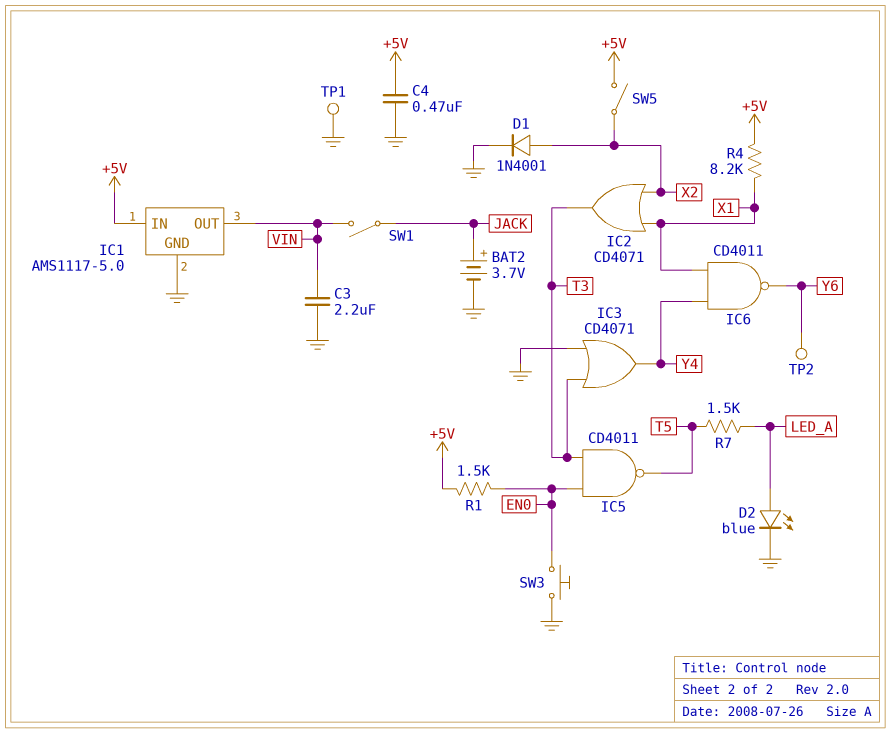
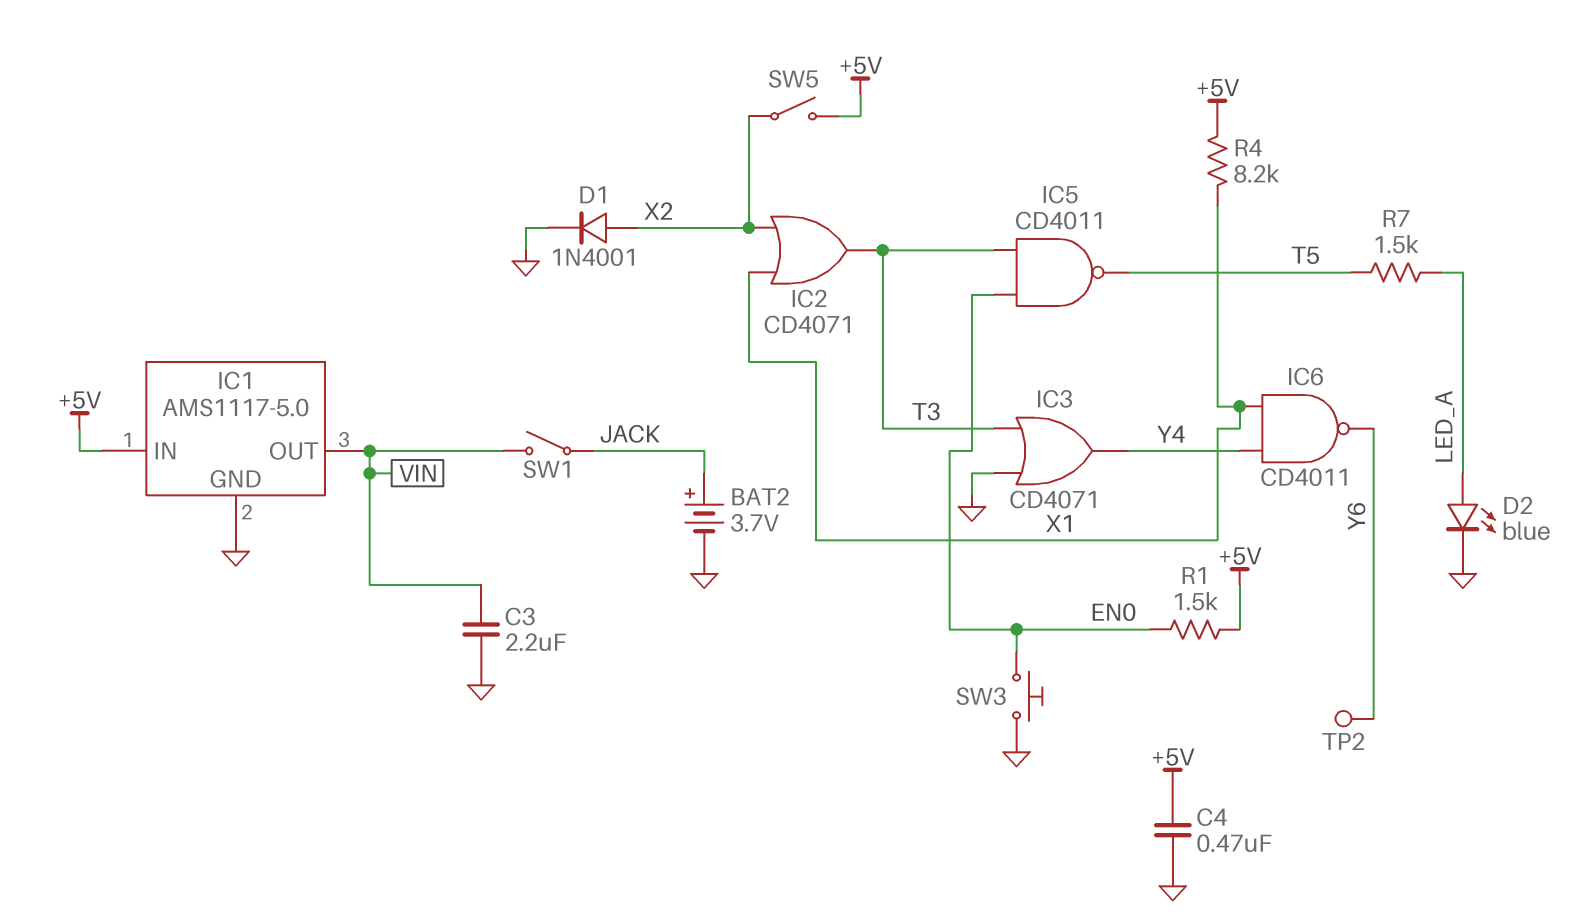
TP1: test point (GND) -> none

